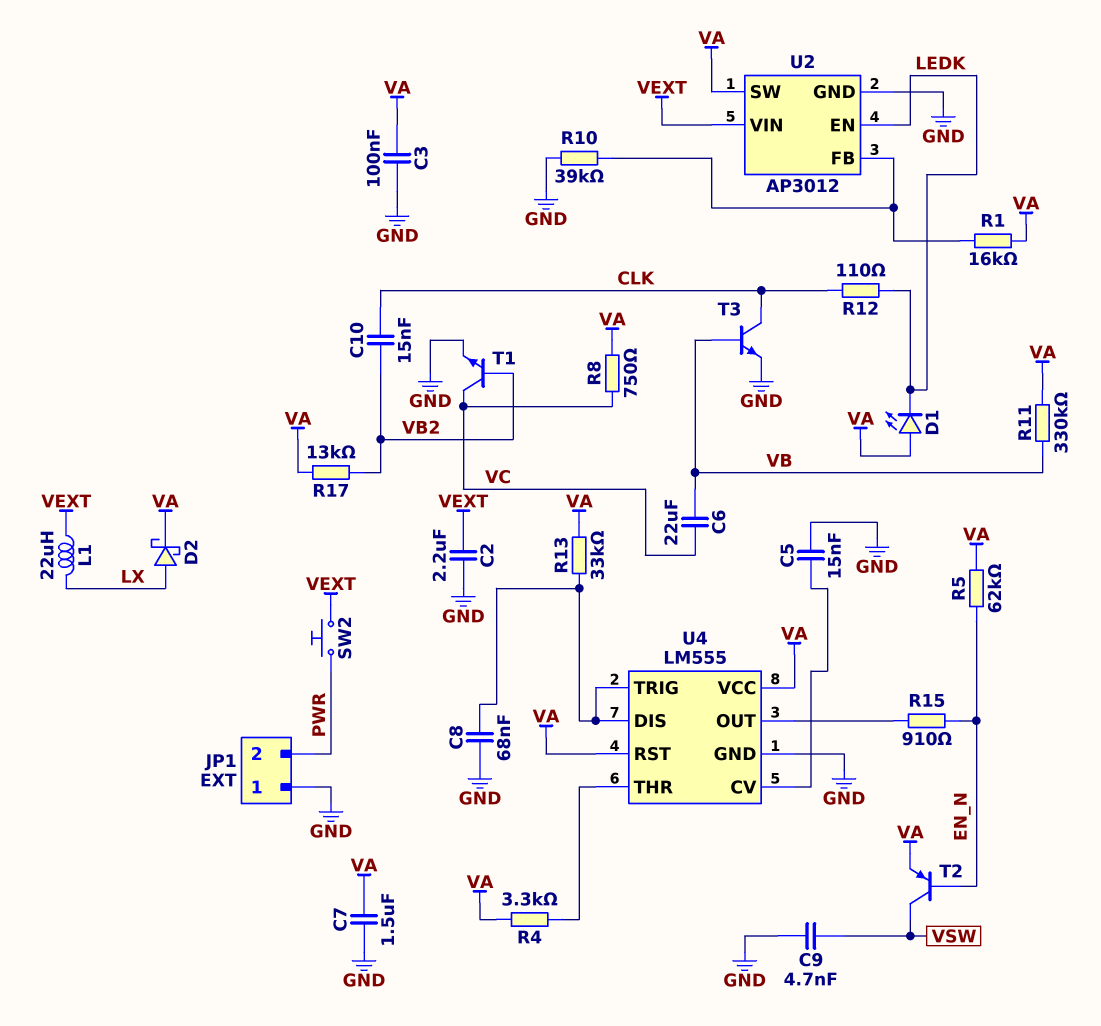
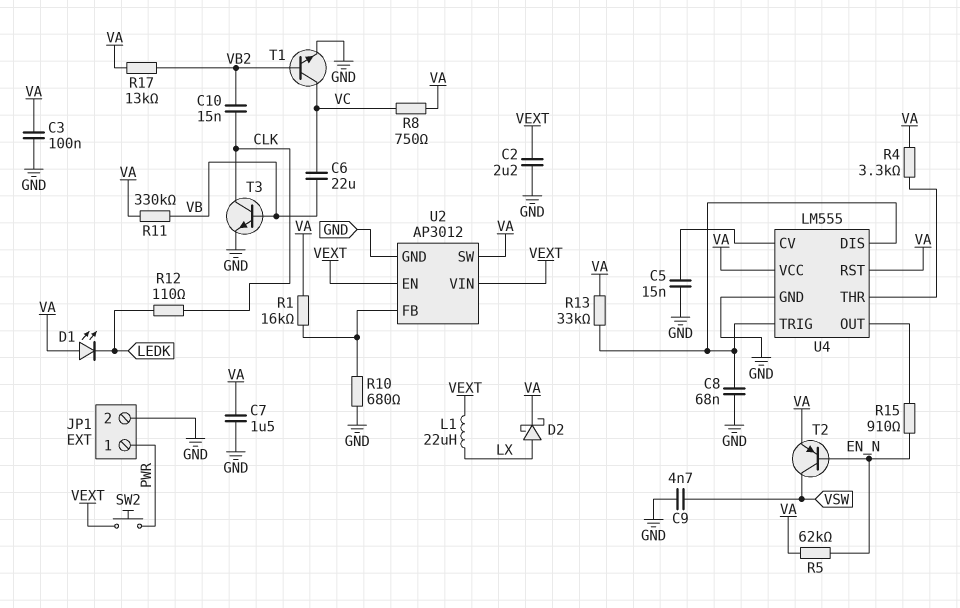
JP1 pin 1: GND -> PWR
JP1 pin 2: PWR -> GND
R10: 39k (GND, U2/FB) -> 680 (GND, U2/FB)
U2 pin EN: LEDK -> VEXT

